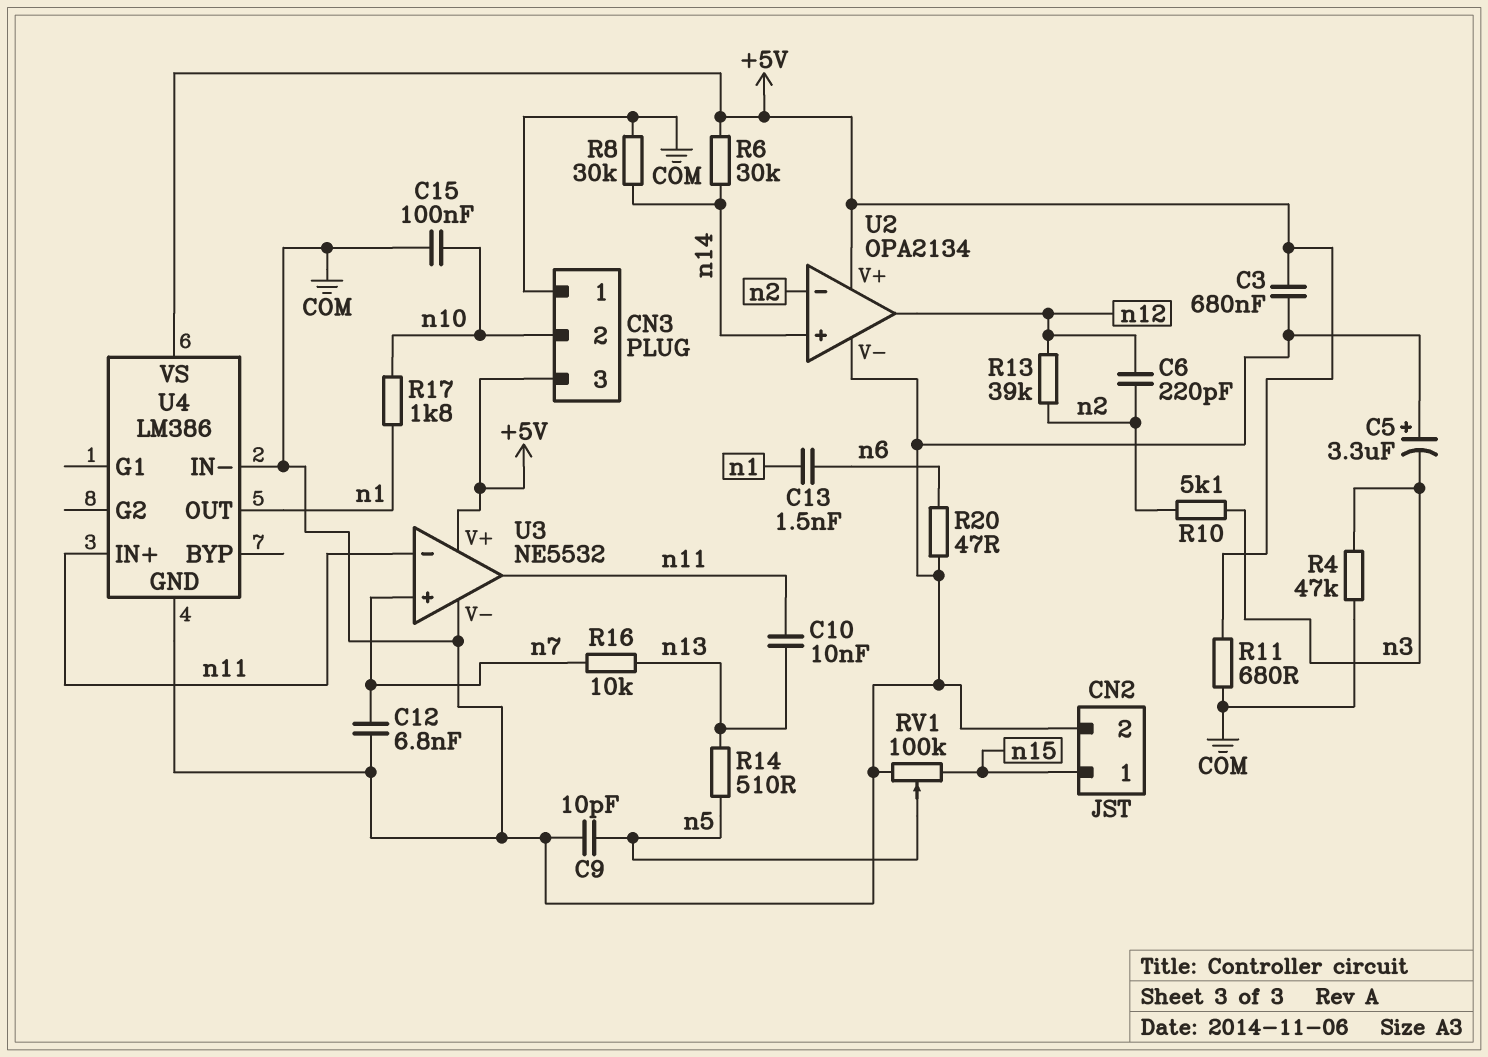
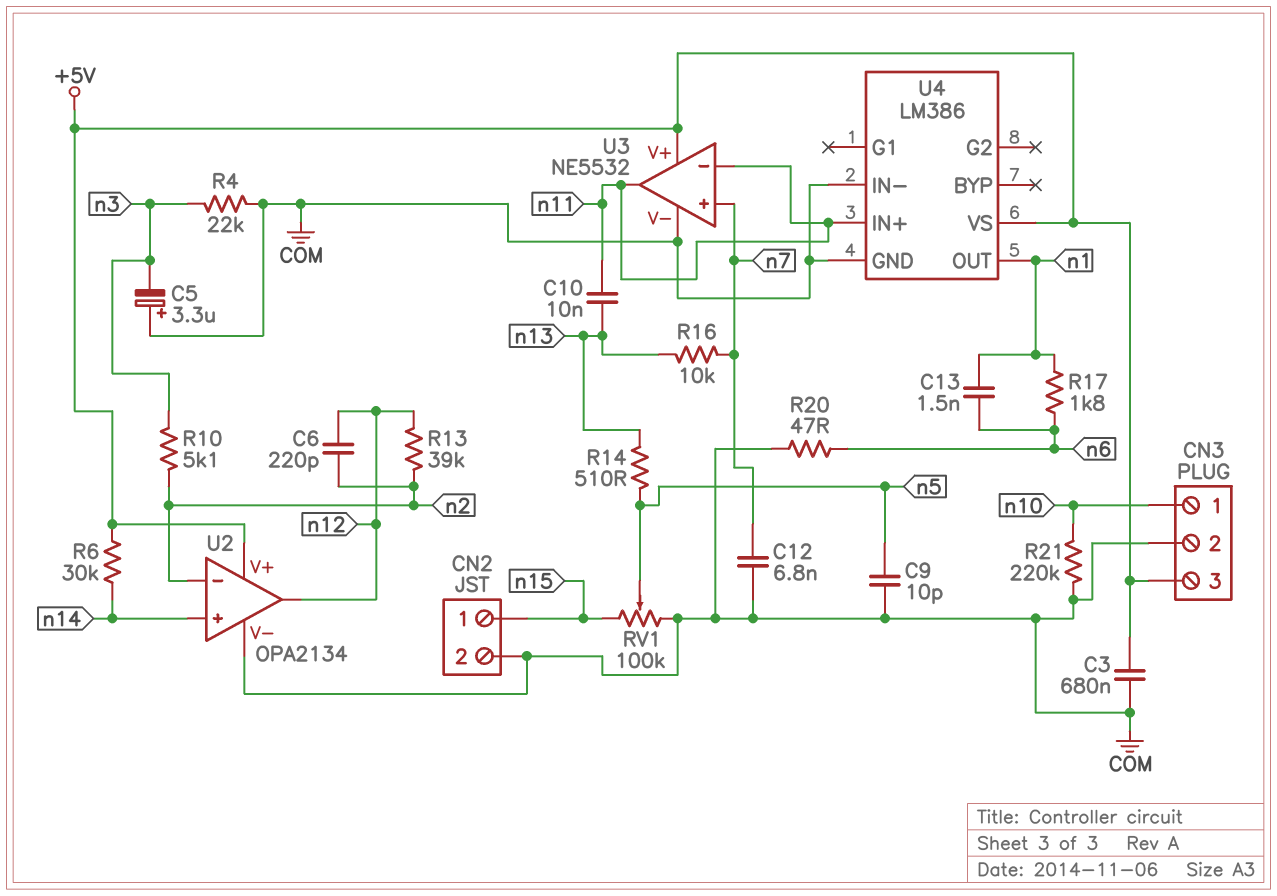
C15: 100nF (COM, n10) -> none
CN3 pin 1: COM -> n10
CN3 pin 2: n10 -> COM
R4: 47k (COM, n3) -> 22k (COM, n3)
R8: 30k (COM, n14) -> none
R11: 680 (+5V, COM) -> none
R17: 1.8k (n1, n10) -> 1.8k (n1, n6)
R21: none -> 220k (COM, n10)

